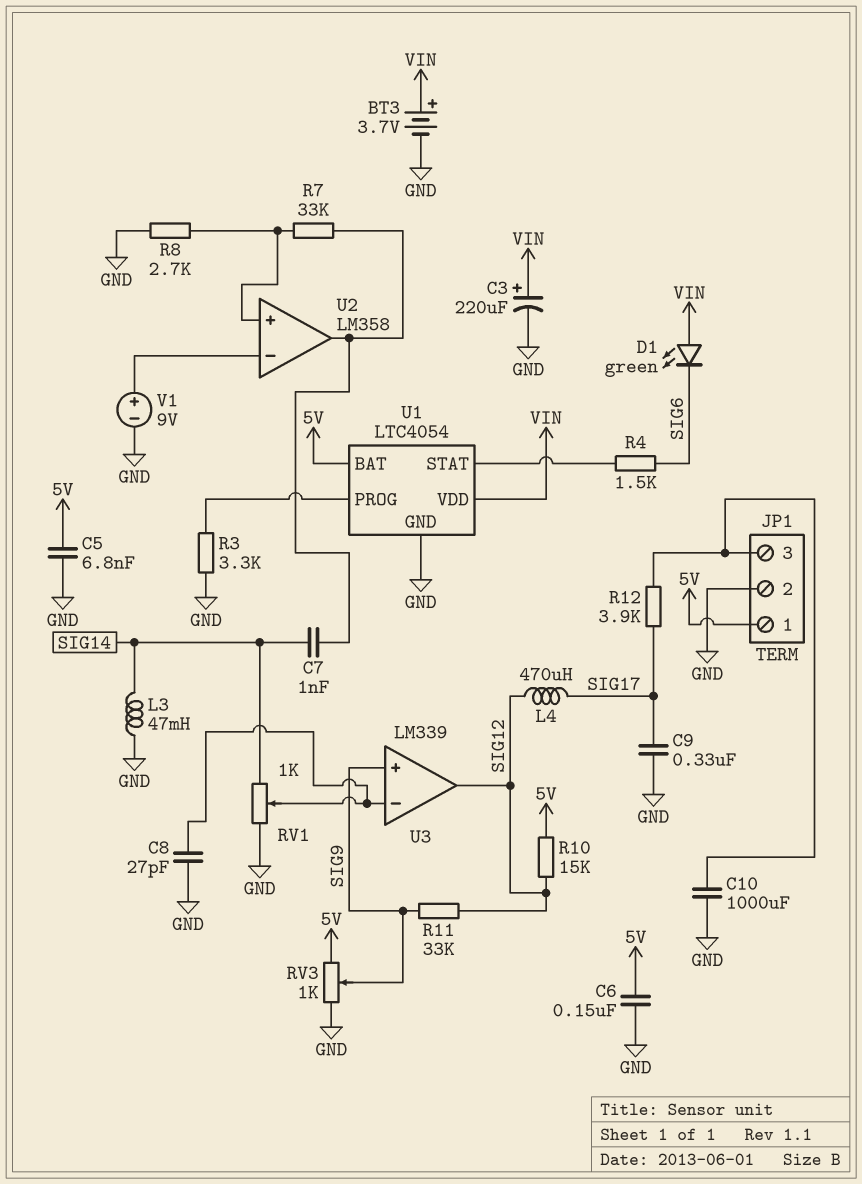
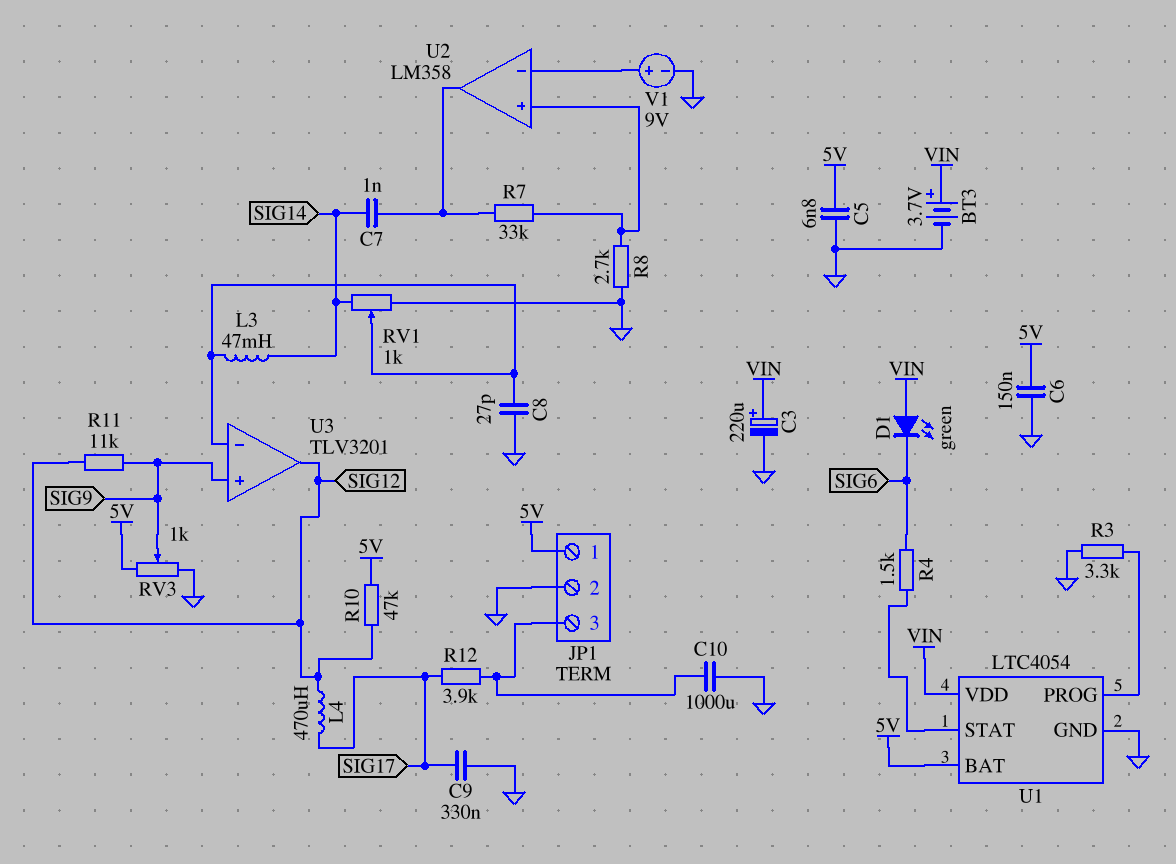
L3: 47mH (GND, SIG14) -> 47mH (SIG14, U3/in-)
R10: 15k (5V, SIG12) -> 47k (5V, SIG12)
R11: 33k (SIG9, SIG12) -> 11k (SIG9, SIG12)
U3: LM339 -> TLV3201

